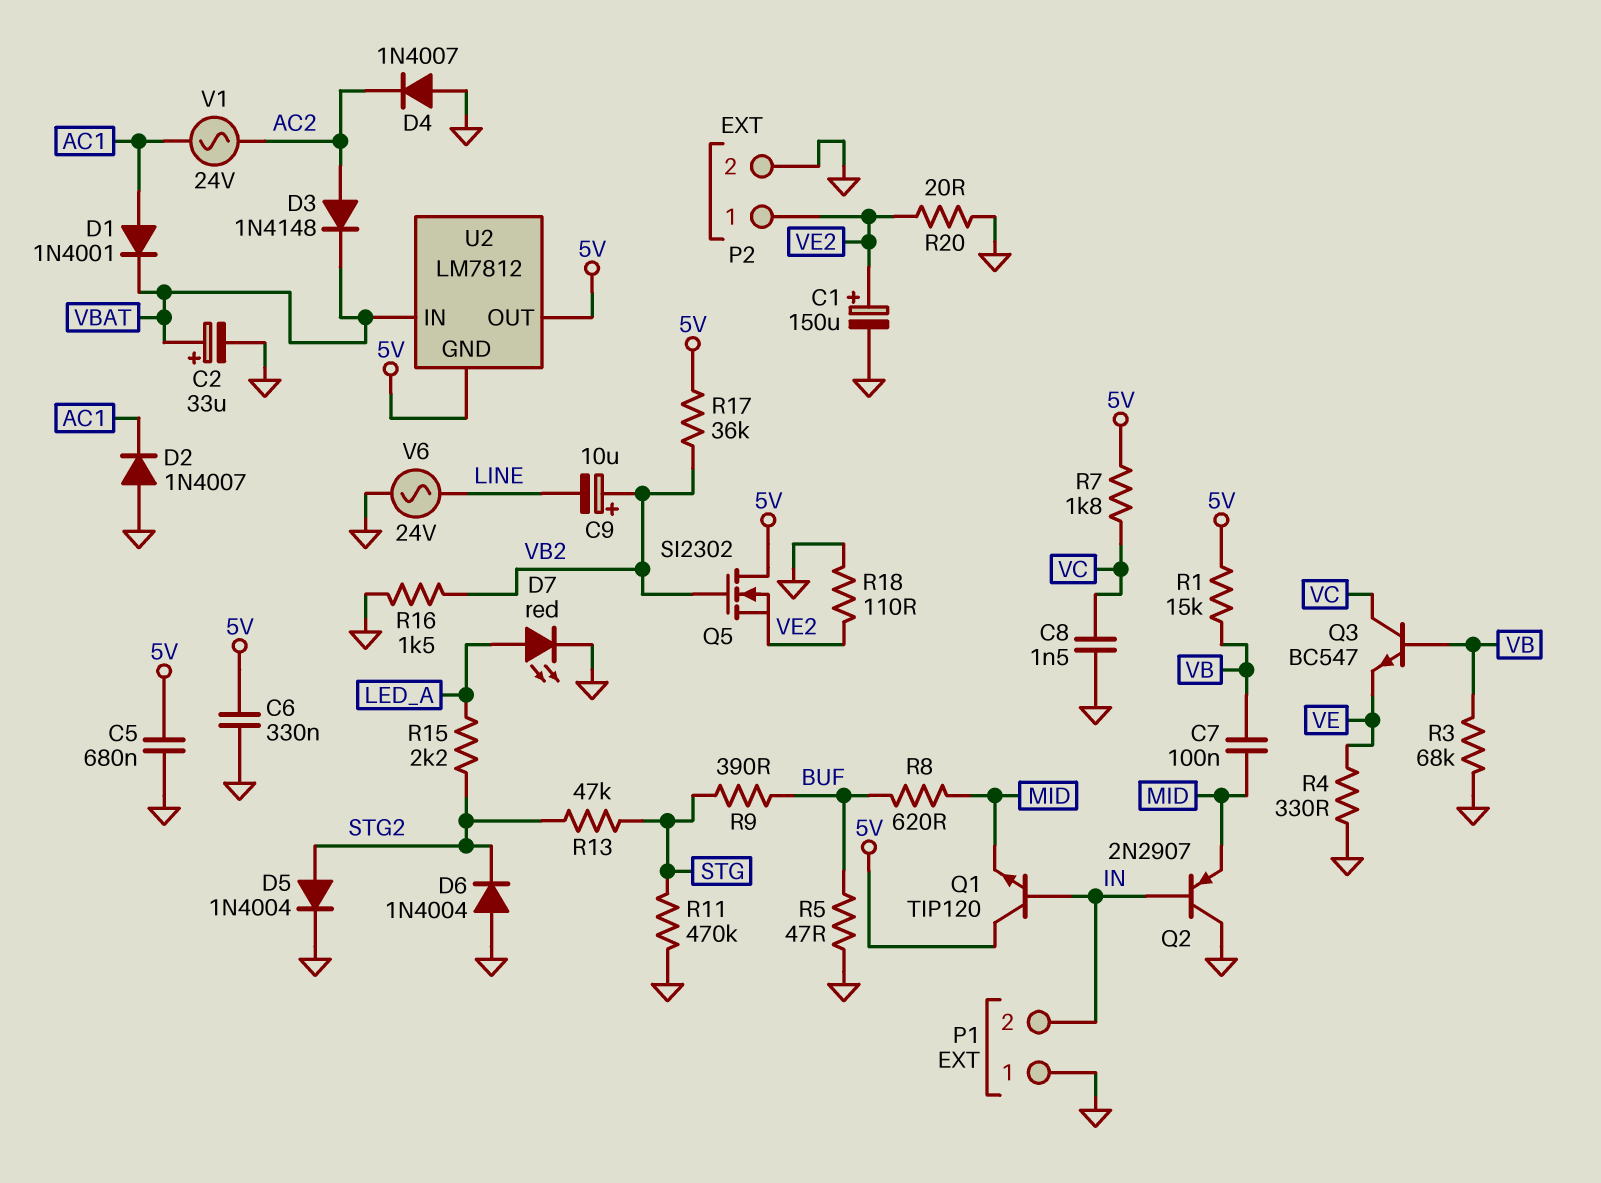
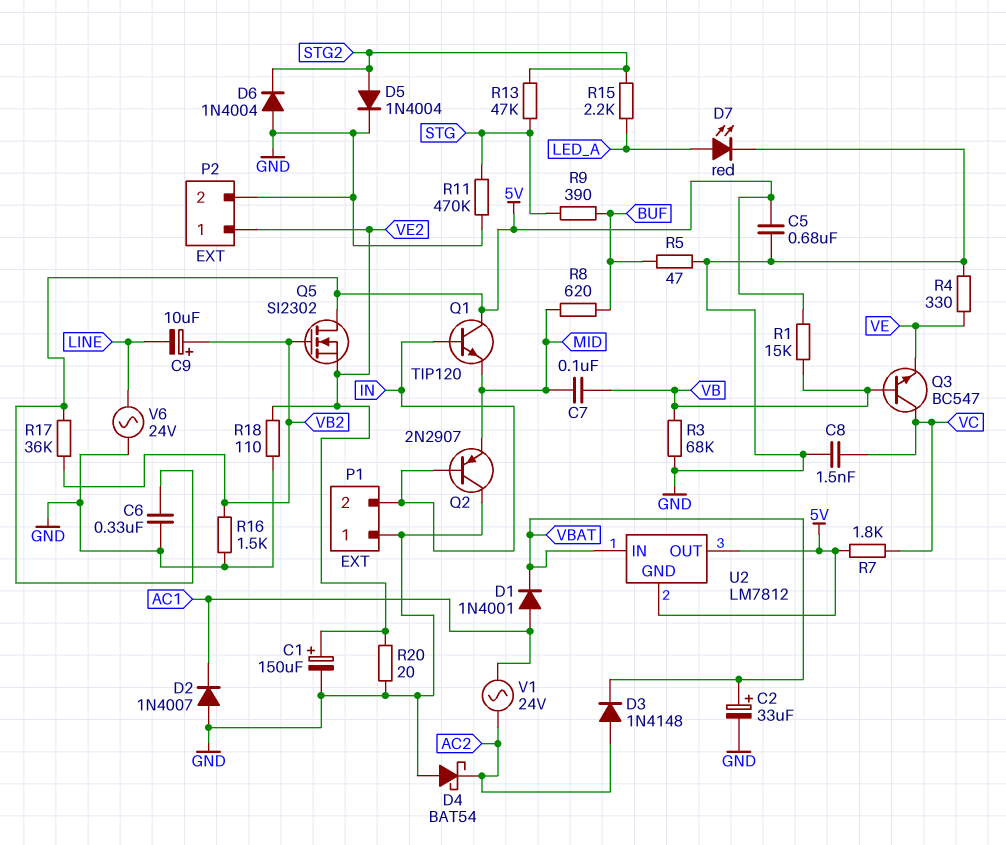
D4: diode 1N4007 (A GND, K AC2) -> schottky BAT54 (A GND, K AC2)

